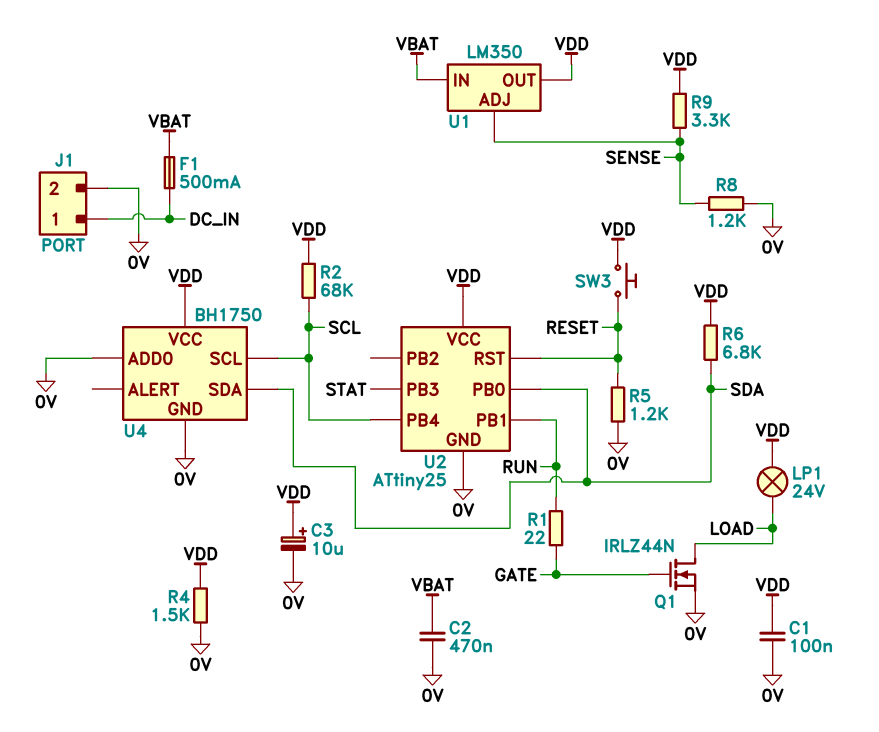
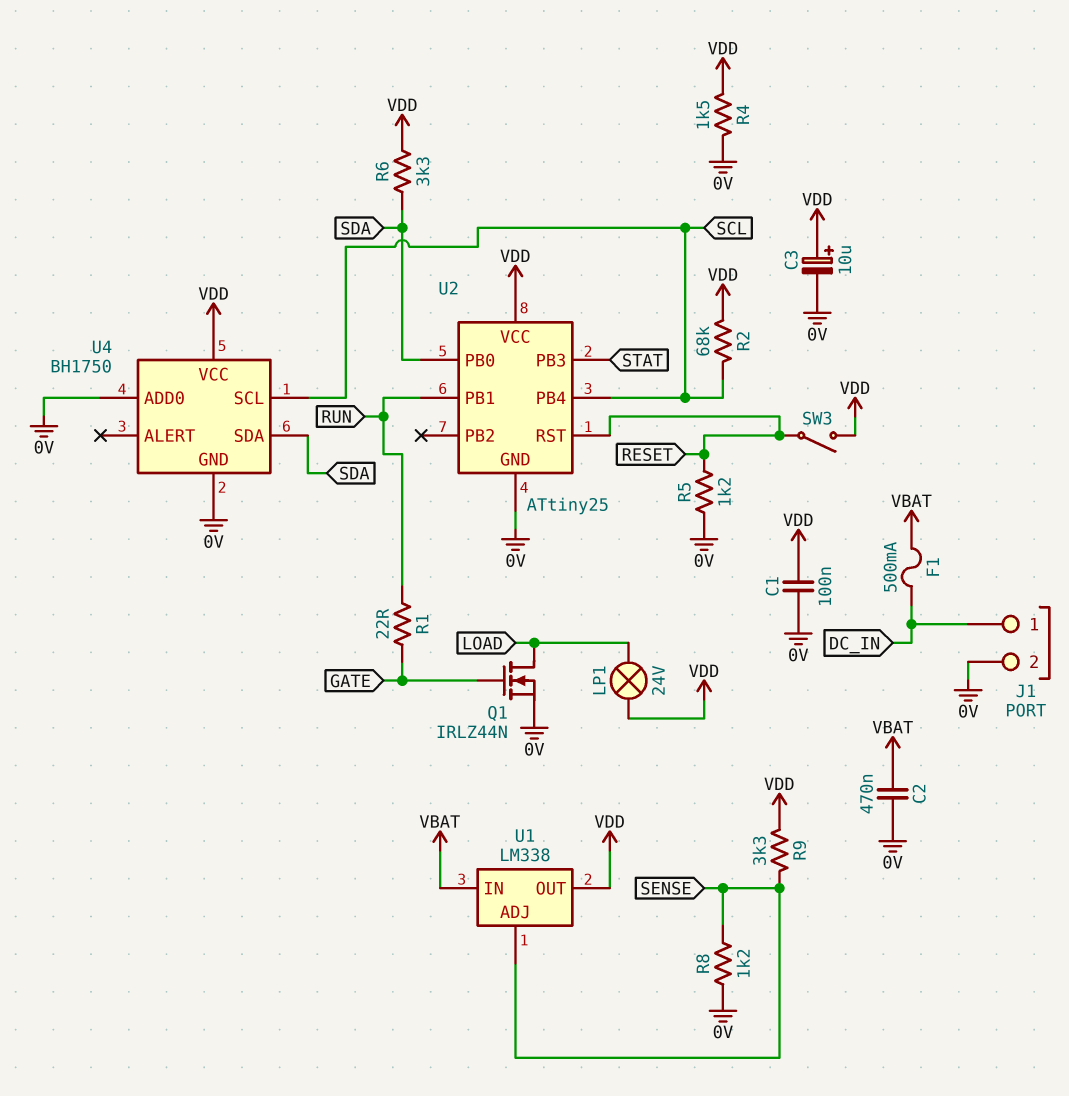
R6: 6.8k (SDA, VDD) -> 3.3k (SDA, VDD)
SW3: button (RESET, VDD) -> switch (RESET, VDD)
U1: LM350 -> LM338

